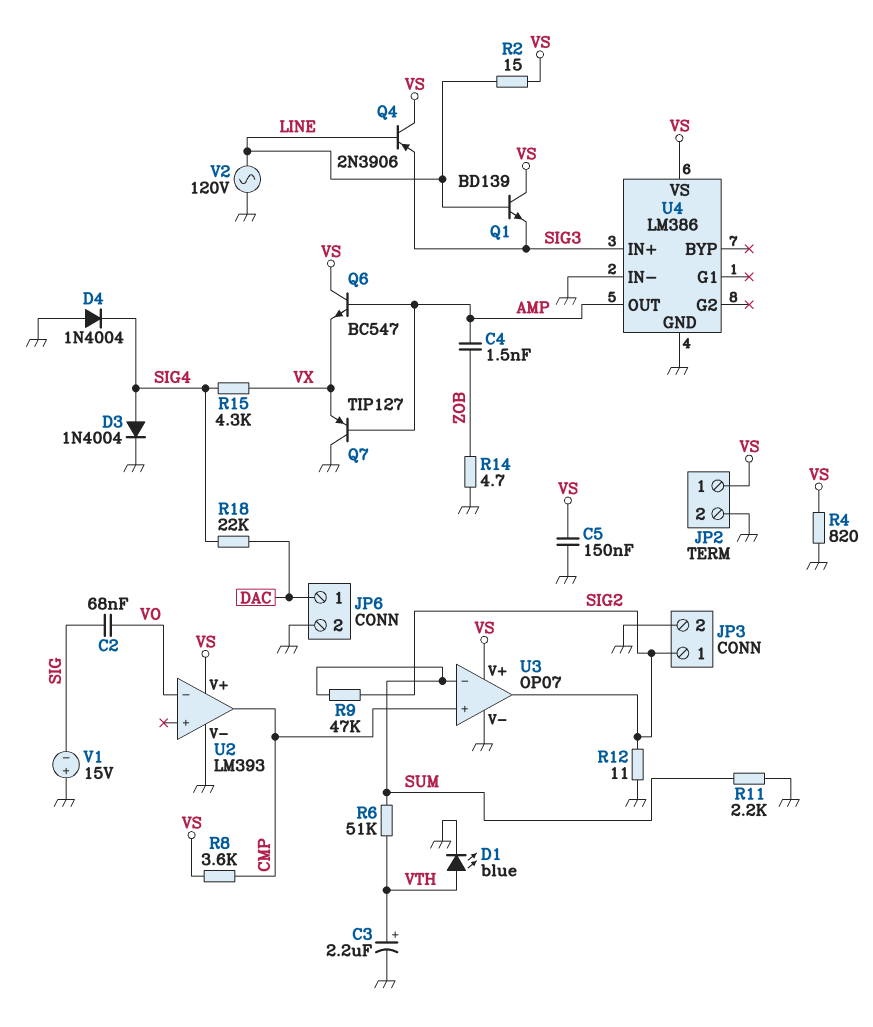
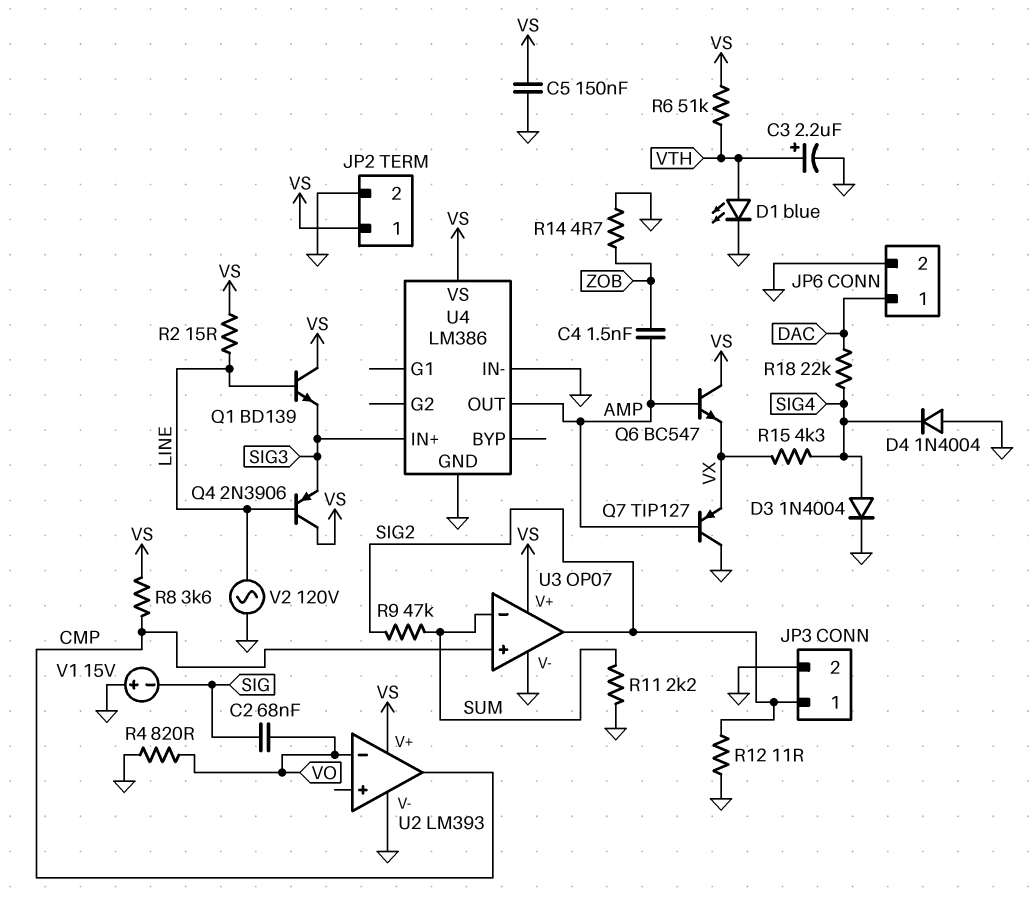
R4: 820 (GND, VS) -> 820 (GND, VO)
R6: 51k (SUM, VTH) -> 51k (VS, VTH)

